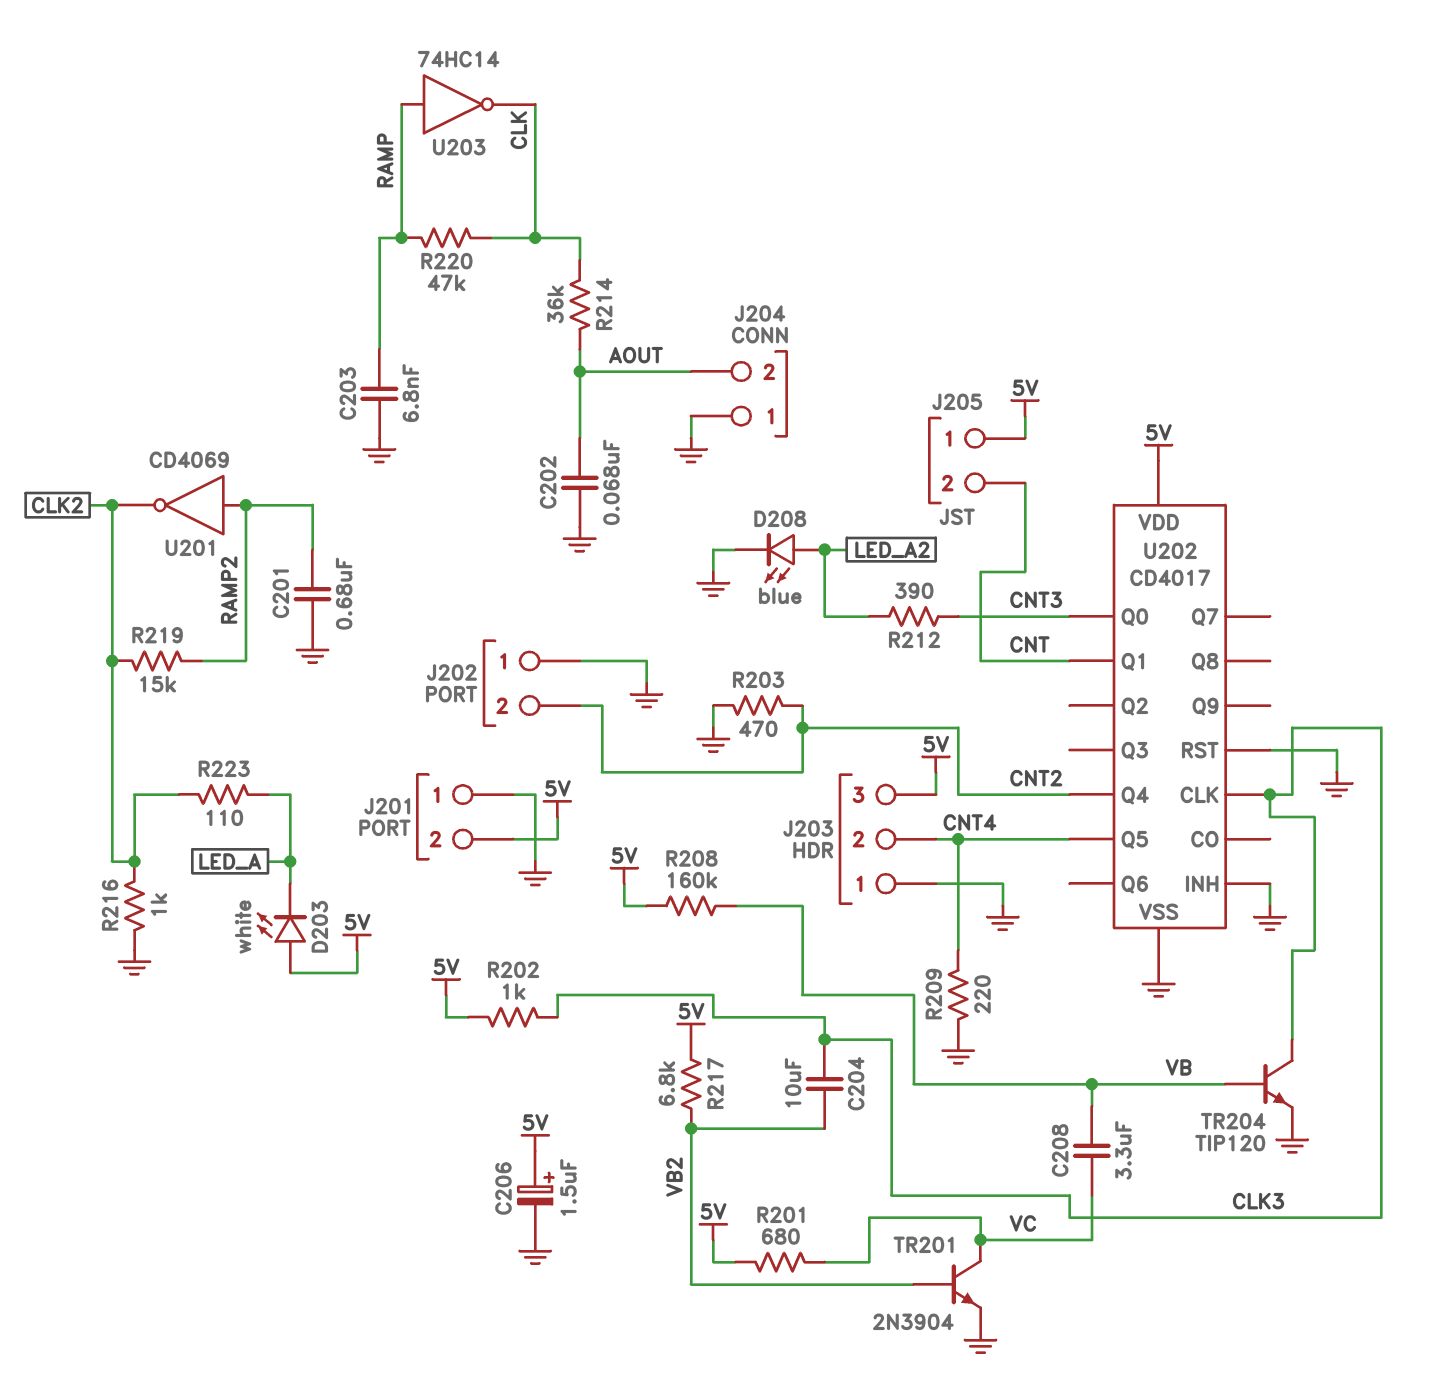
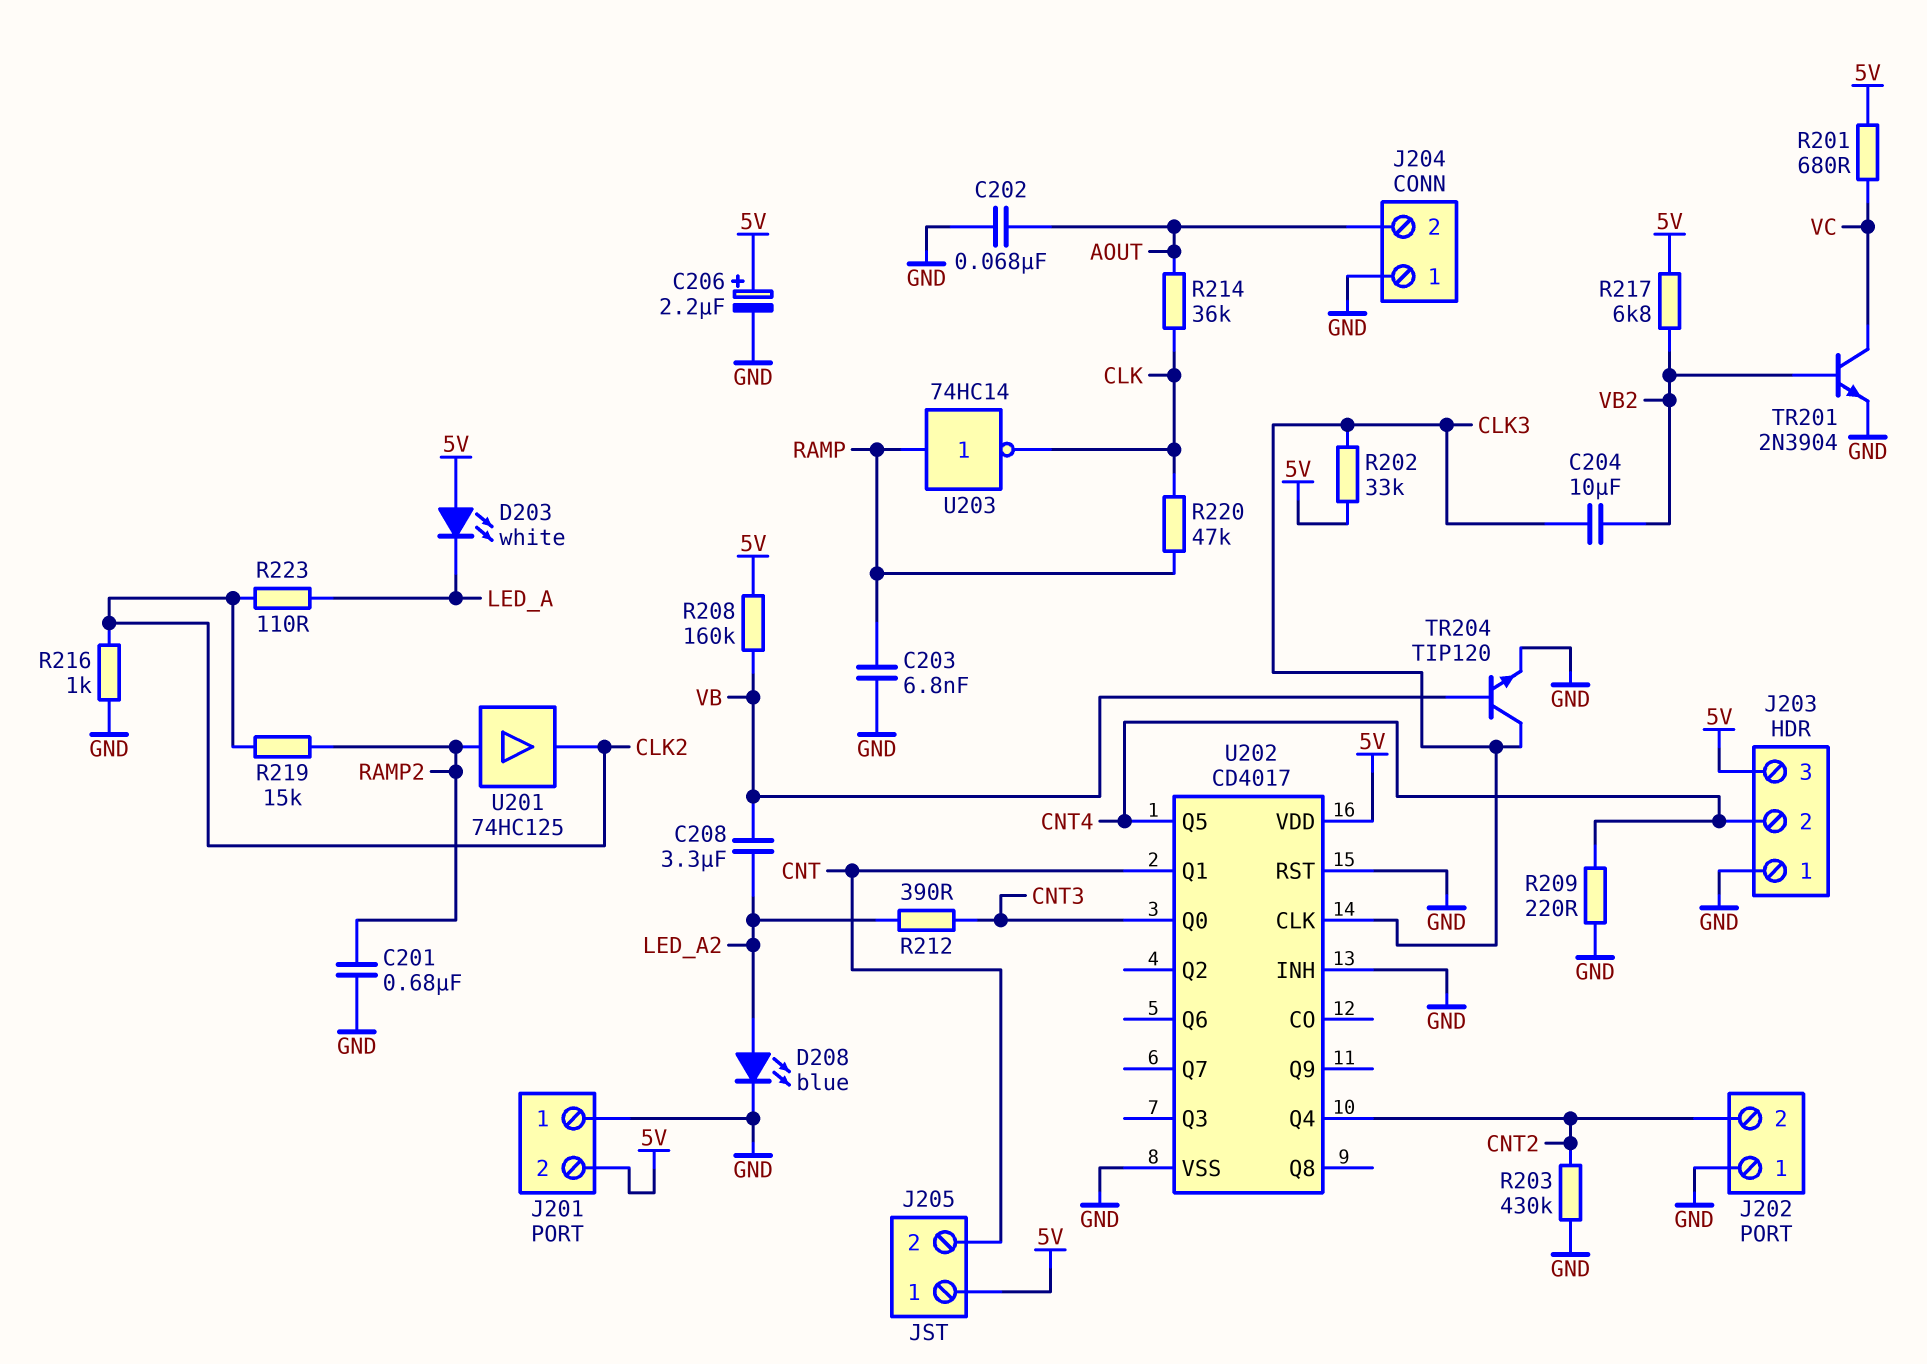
C206: 1.5uF (plus 5V, minus GND) -> 2.2uF (plus 5V, minus GND)
C208: 3.3uF (VB, VC) -> 3.3uF (LED_A2, VB)
R202: 1k (5V, CLK3) -> 33k (5V, CLK3)
R203: 470 (CNT2, GND) -> 430k (CNT2, GND)
U201: NOT CD4069 (in RAMP2, out CLK2) -> buffer 74HC125 (in RAMP2, out CLK2)

